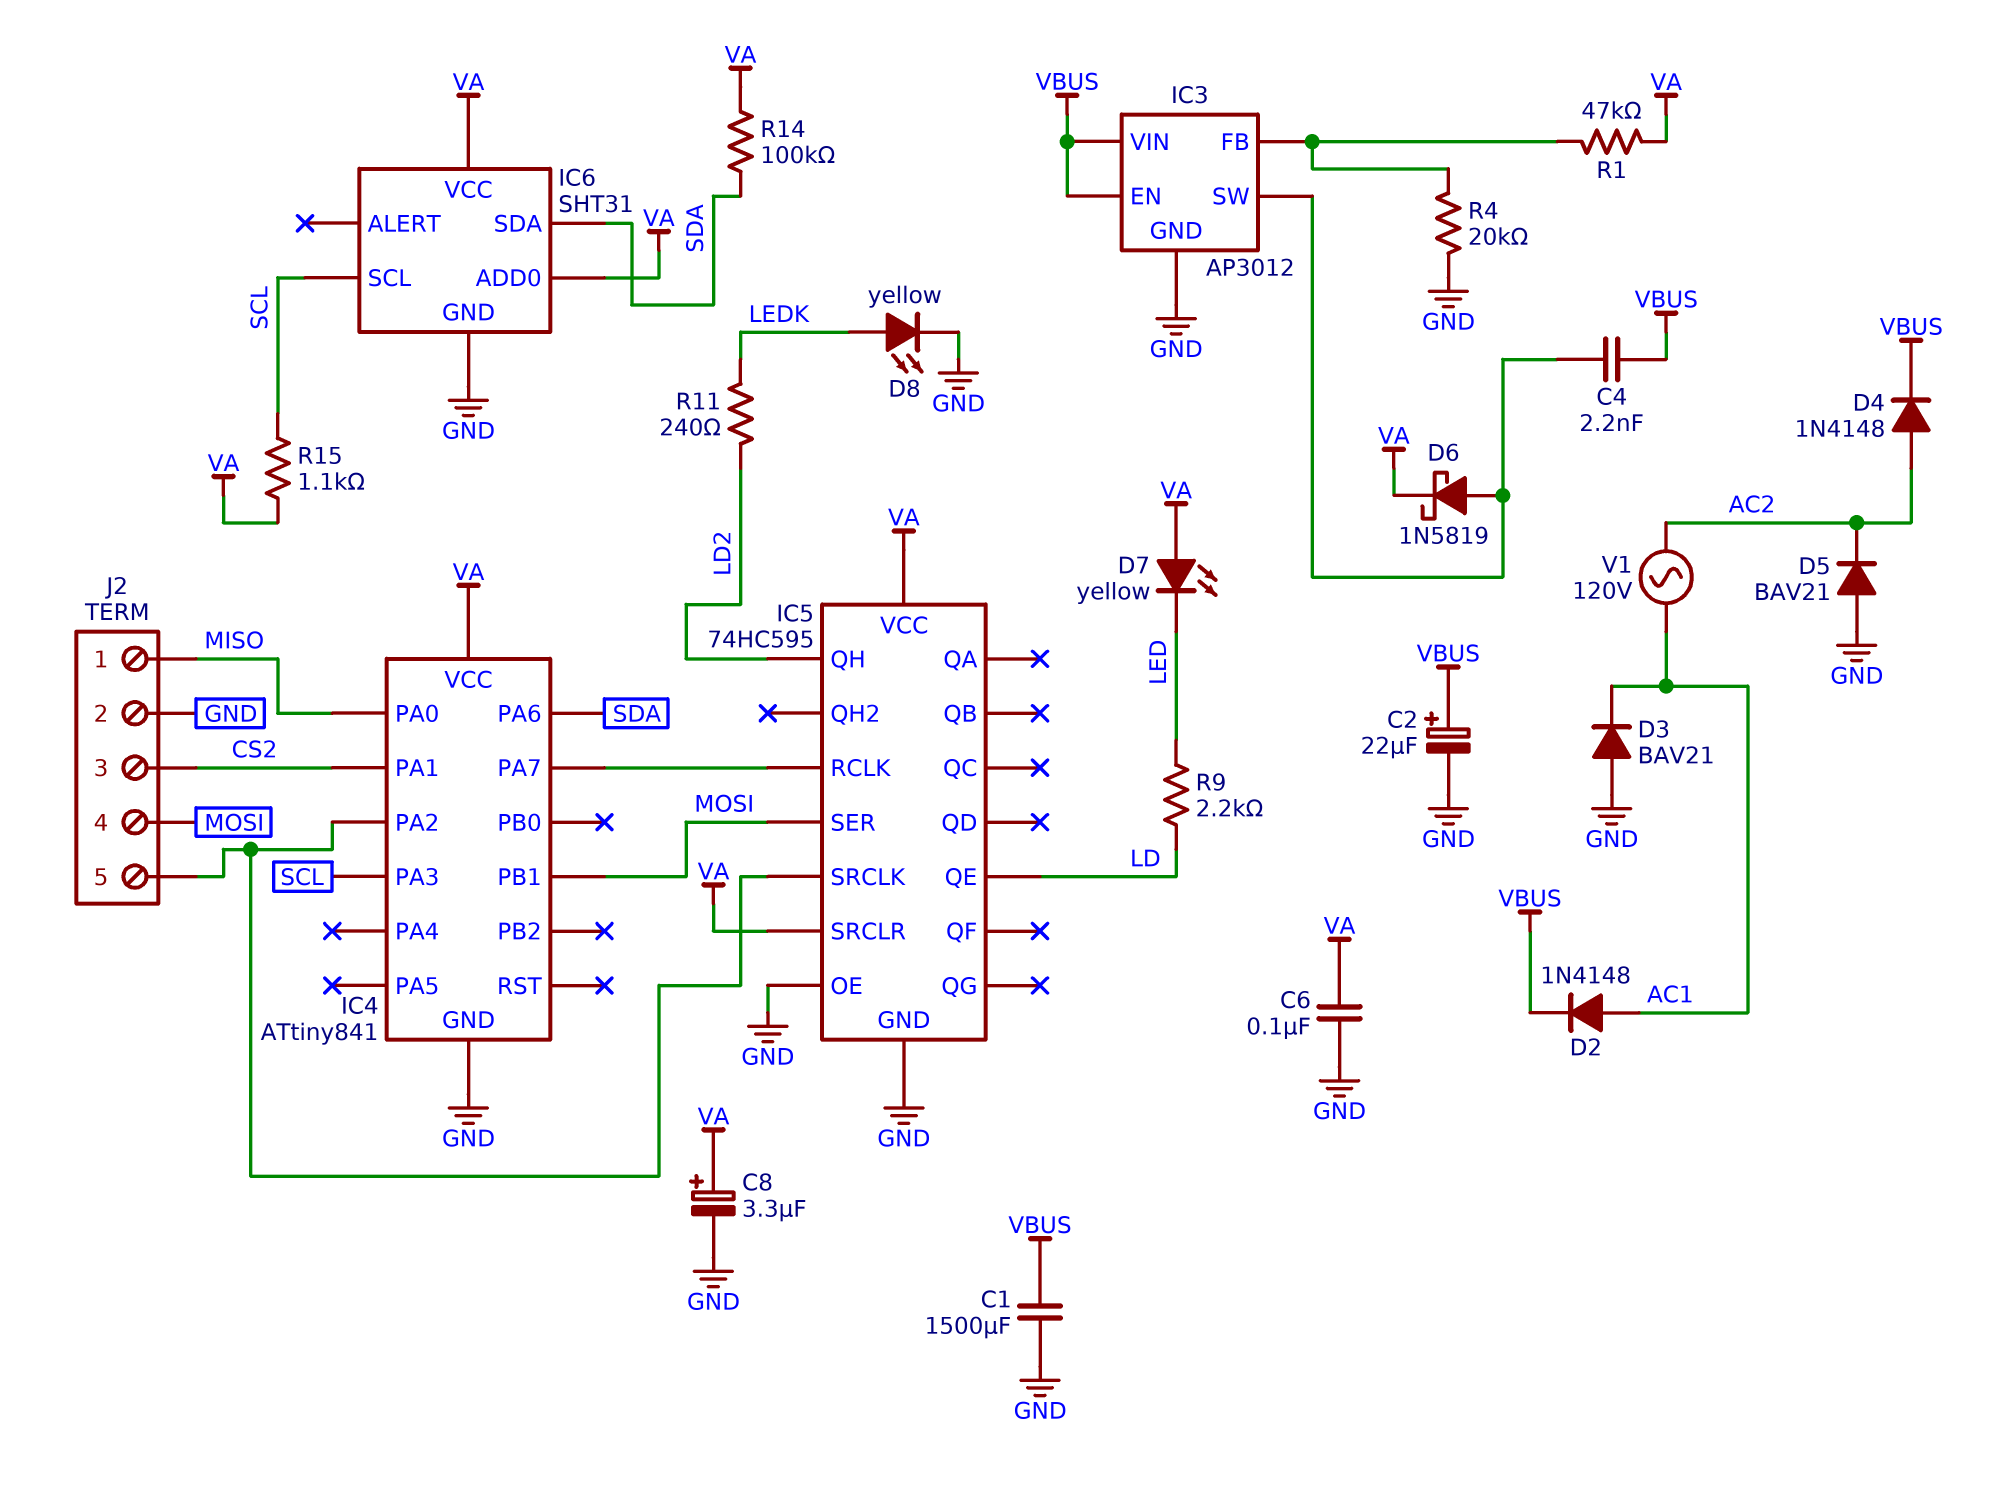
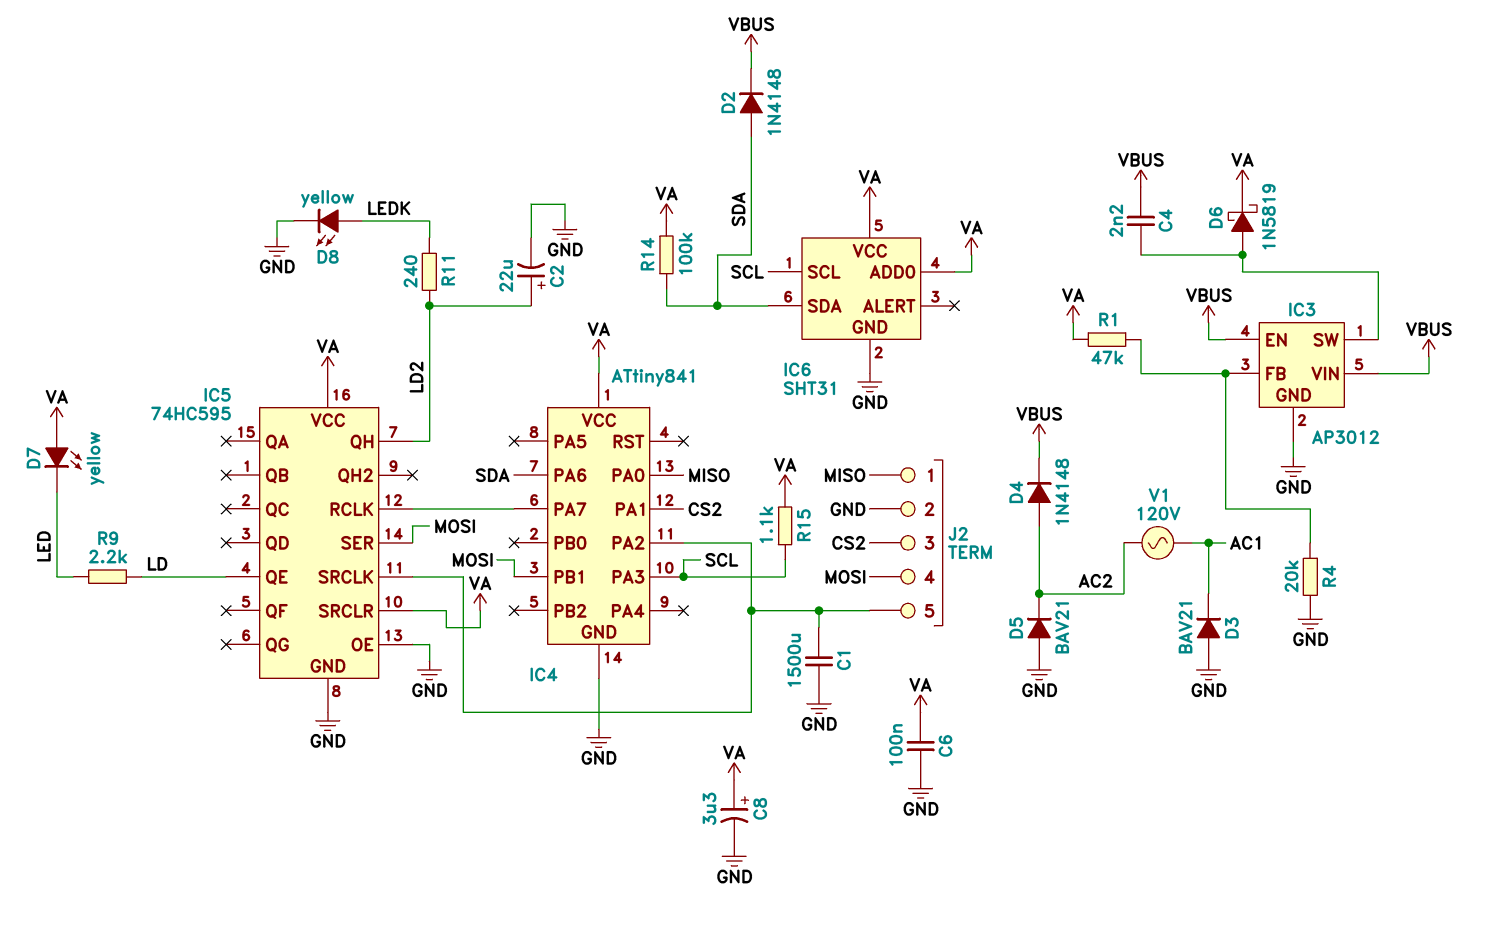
C1: 1500uF (GND, VBUS) -> 1500uF (GND, IC4/PA2)
C2: 22uF (plus VBUS, minus GND) -> 22uF (plus LD2, minus GND)
D2: diode 1N4148 (A AC1, K VBUS) -> diode 1N4148 (A SDA, K VBUS)

